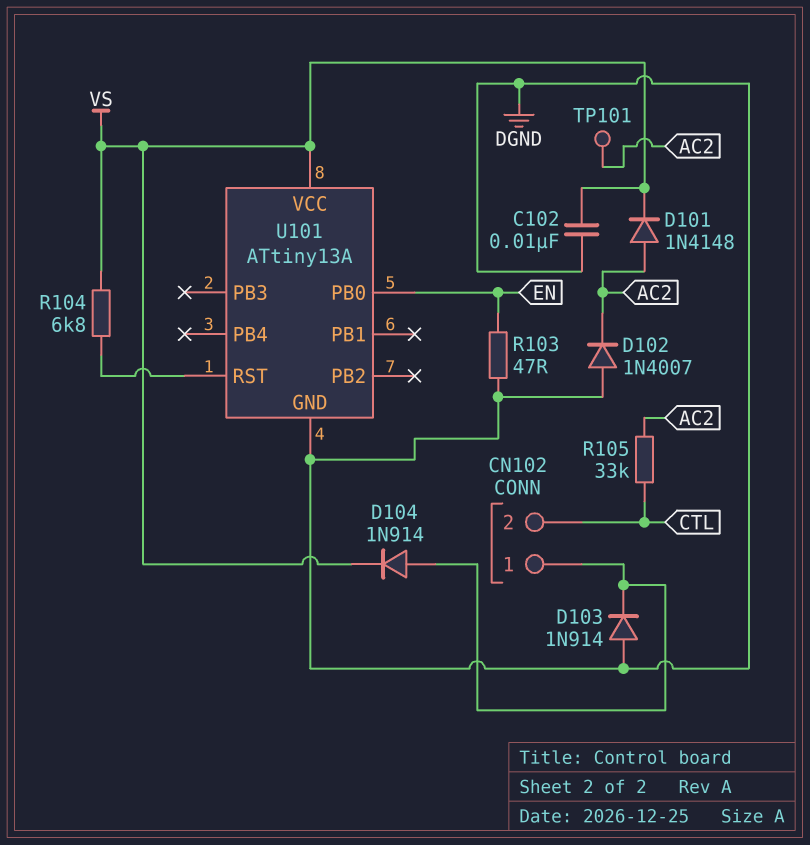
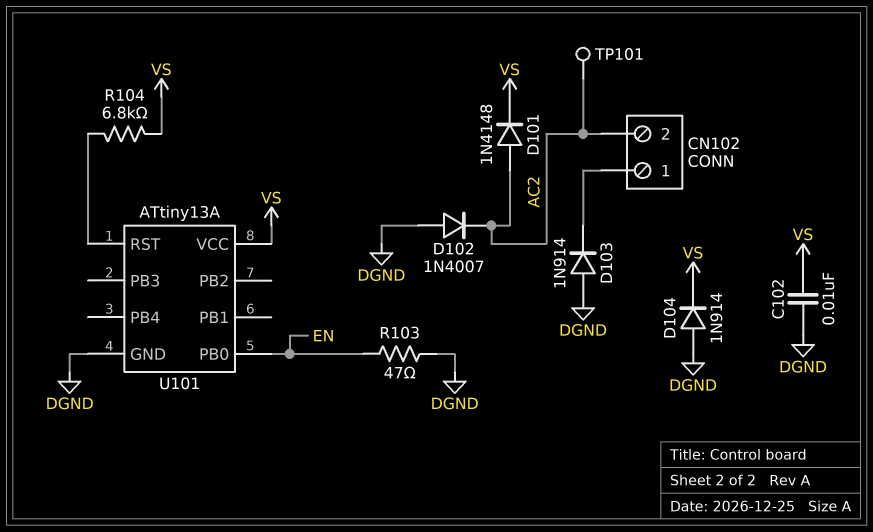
CN102 pin 2: CTL -> AC2
D104: diode 1N914 (A CN102/1, K VS) -> diode 1N914 (A DGND, K VS)
R105: 33k (AC2, CTL) -> none

